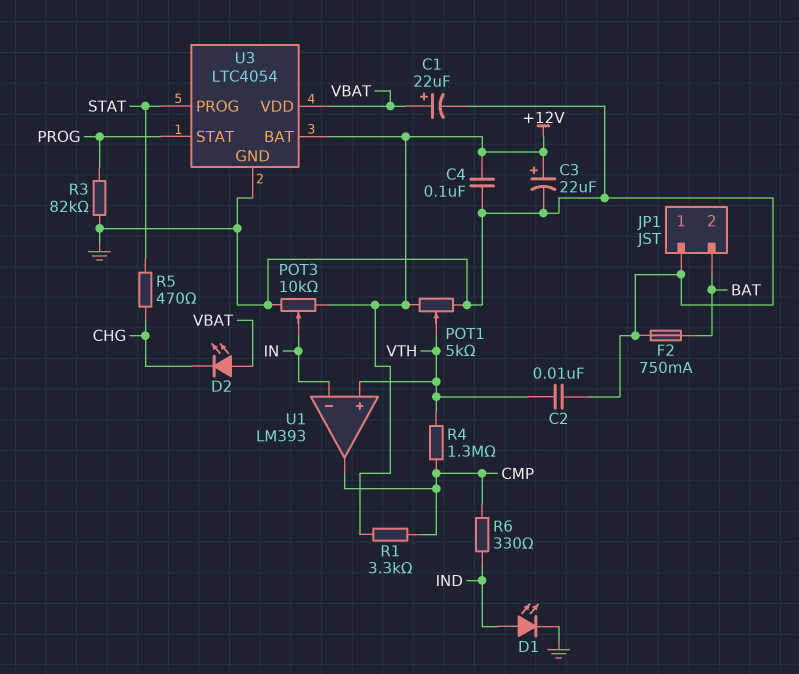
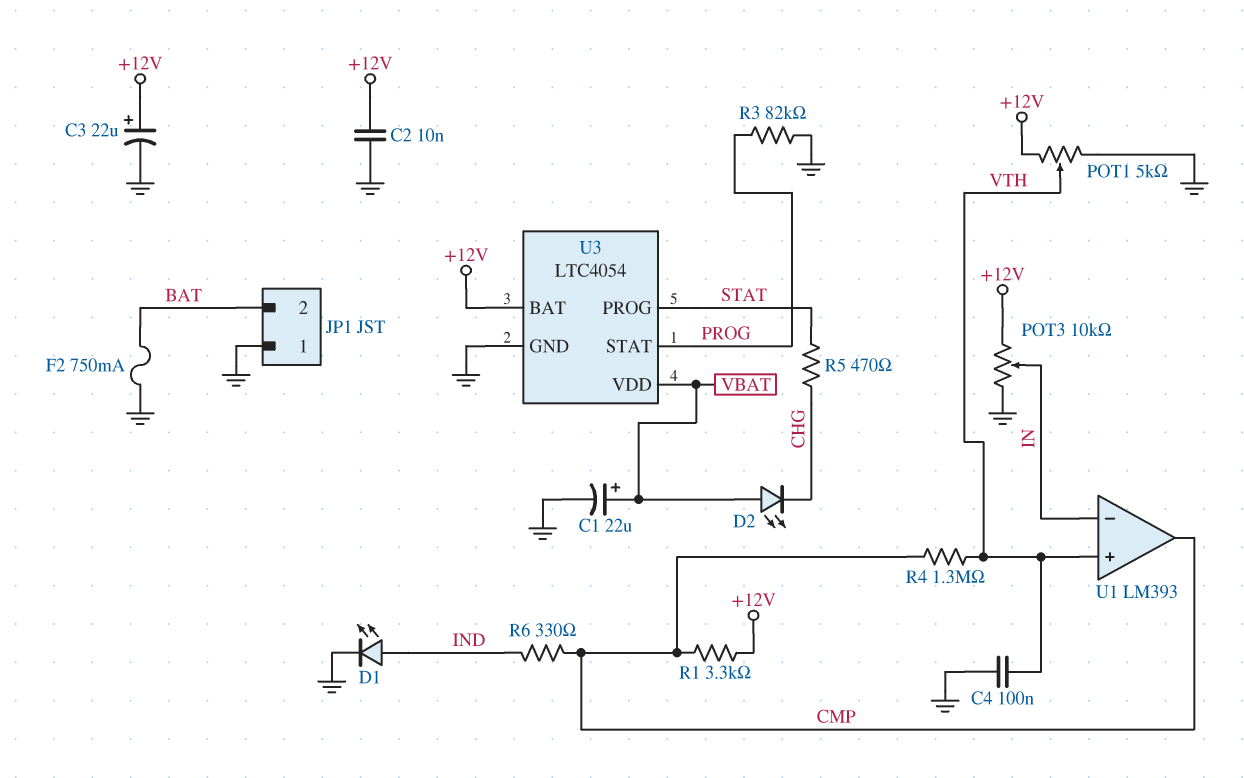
C2: 10nF (GND, VTH) -> 10nF (+12V, GND)
C4: 100nF (+12V, GND) -> 100nF (GND, VTH)

